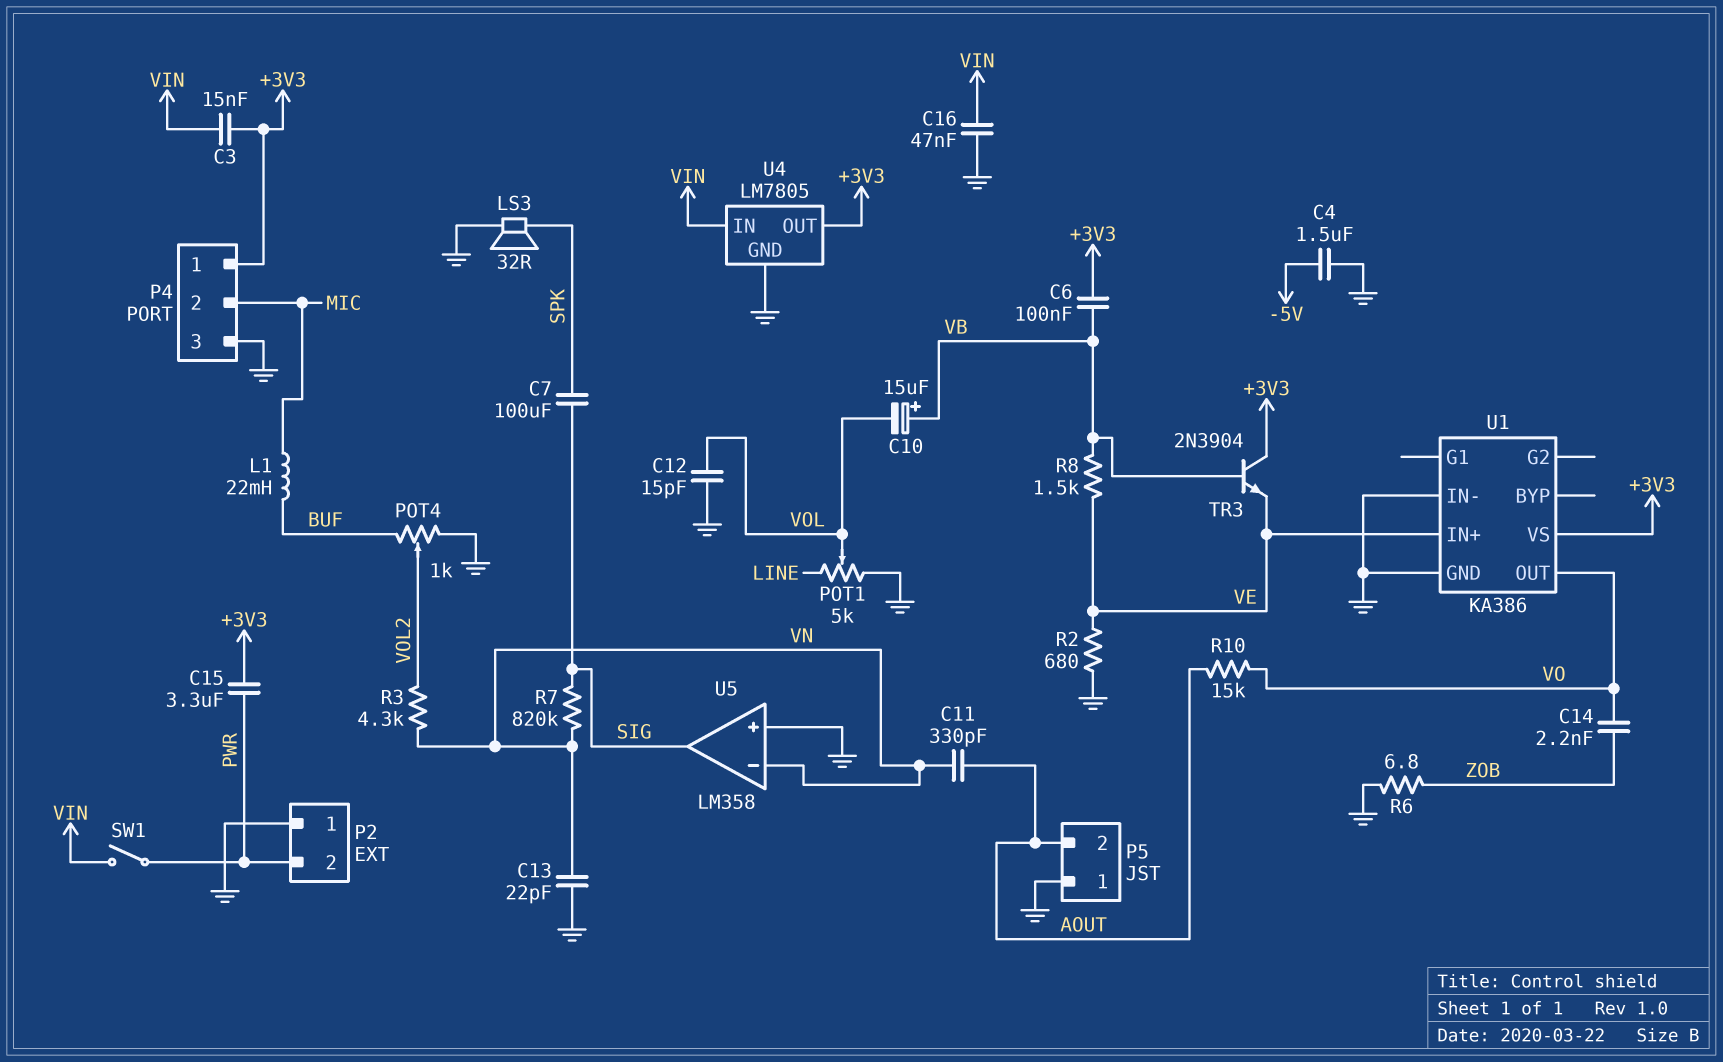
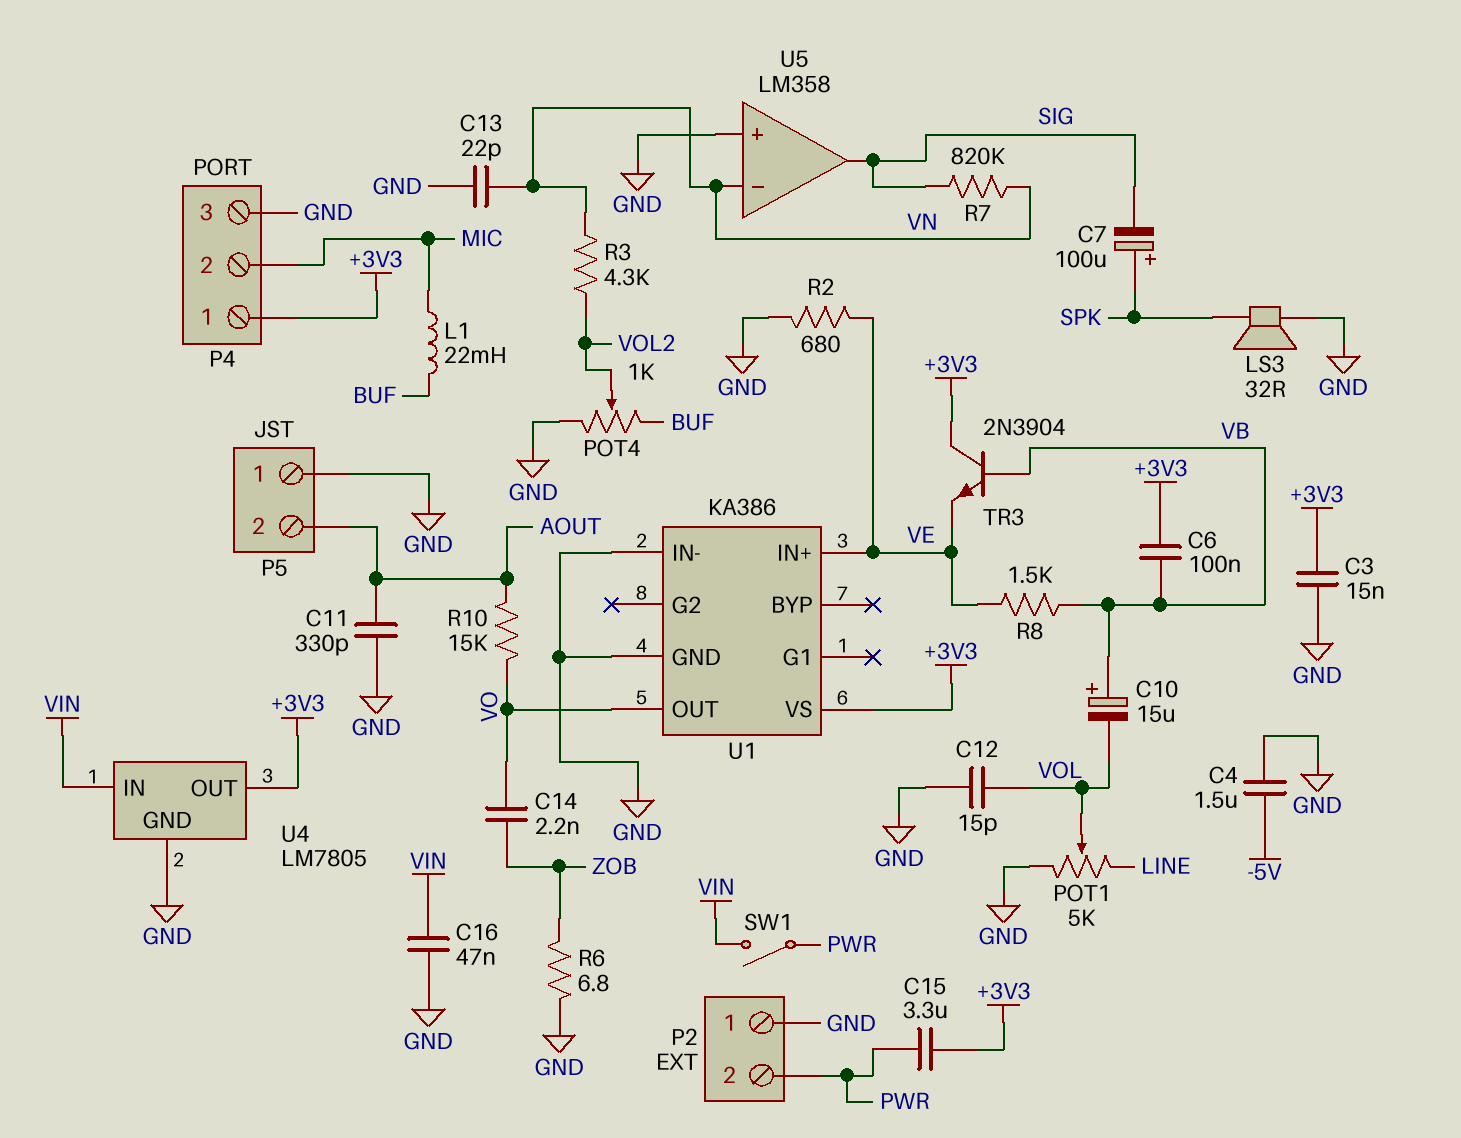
C3: 15nF (+3V3, VIN) -> 15nF (+3V3, GND)
C7: 100uF (SIG, SPK) -> 100uF (plus SPK, minus SIG)
C11: 330pF (AOUT, VN) -> 330pF (AOUT, GND)

